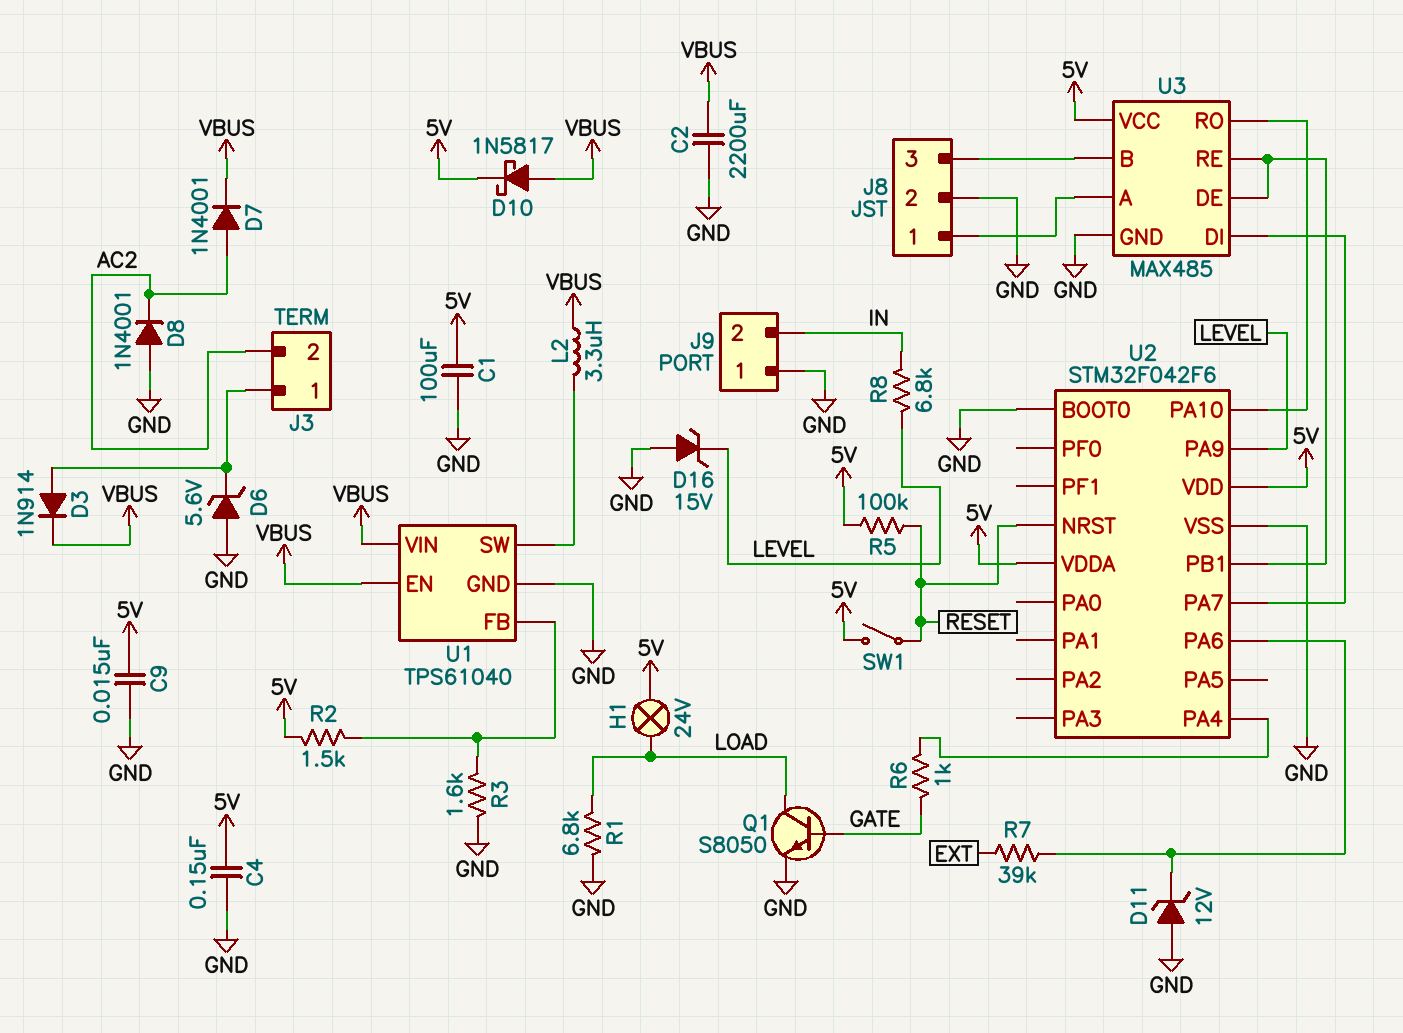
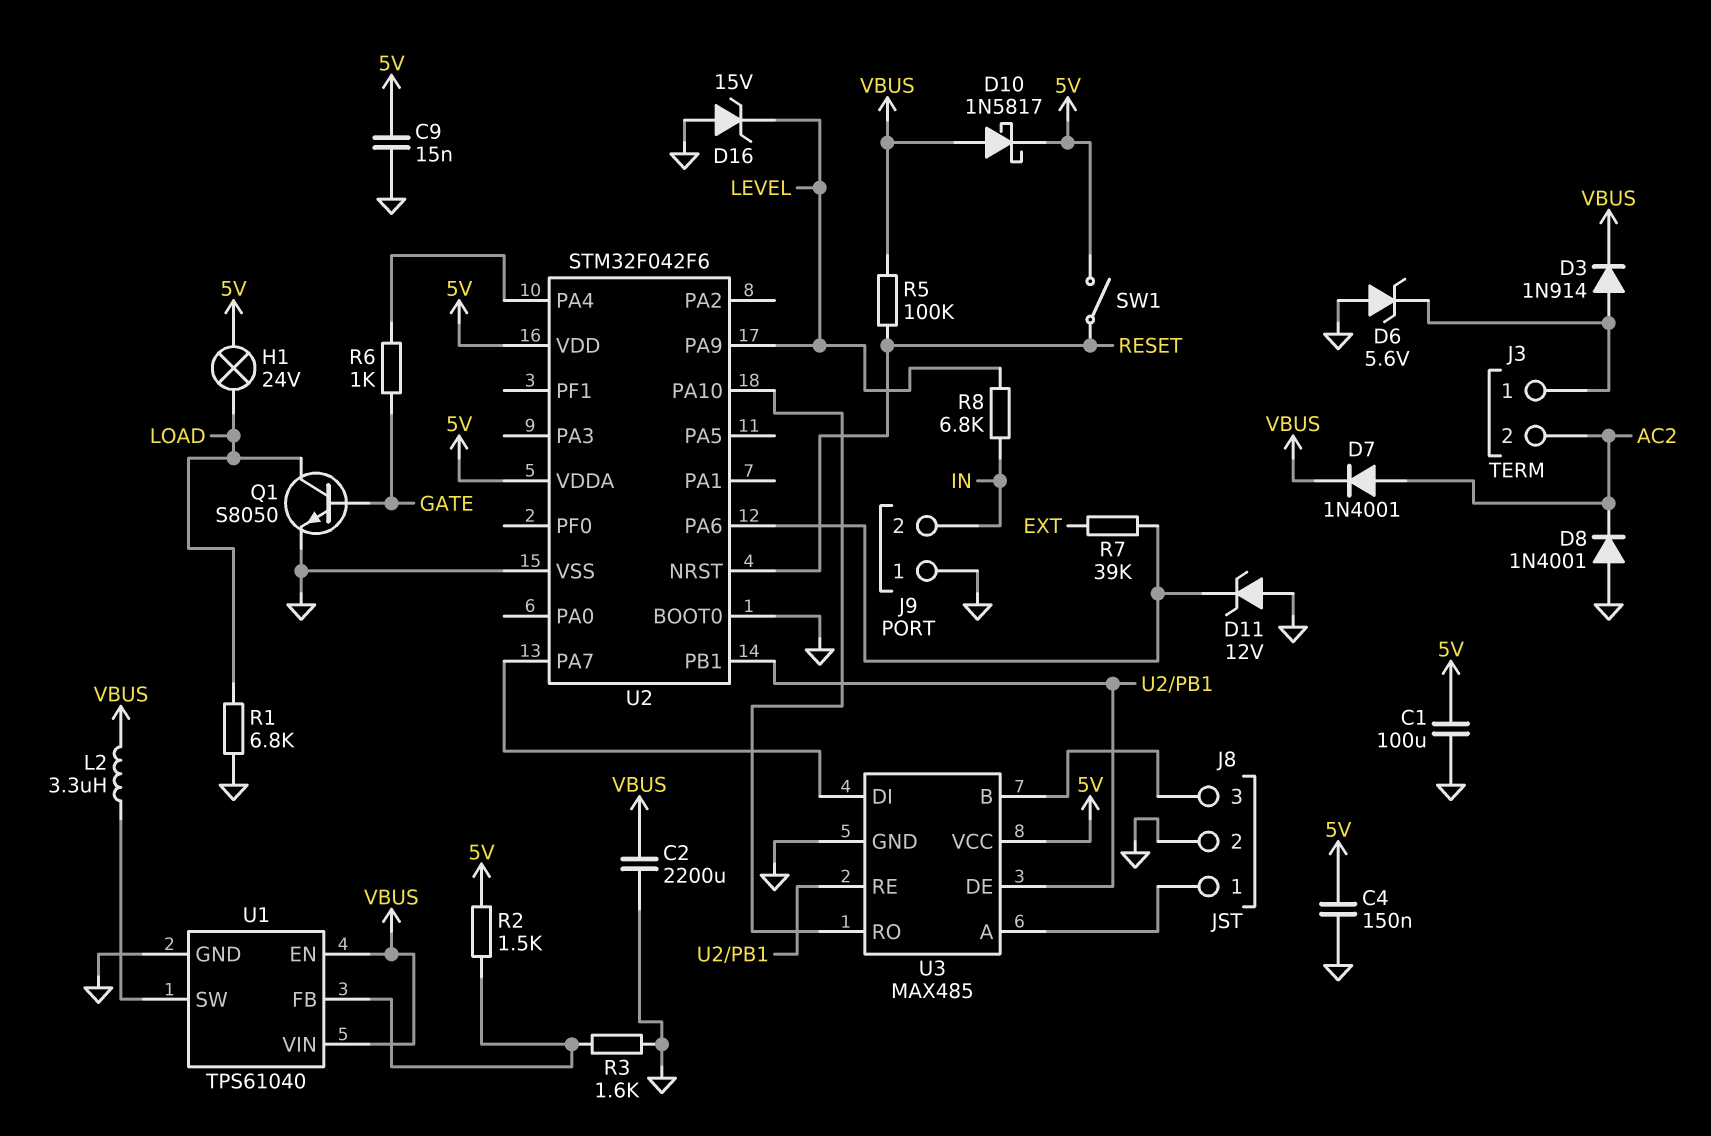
R5: 100k (5V, RESET) -> 100k (RESET, VBUS)

